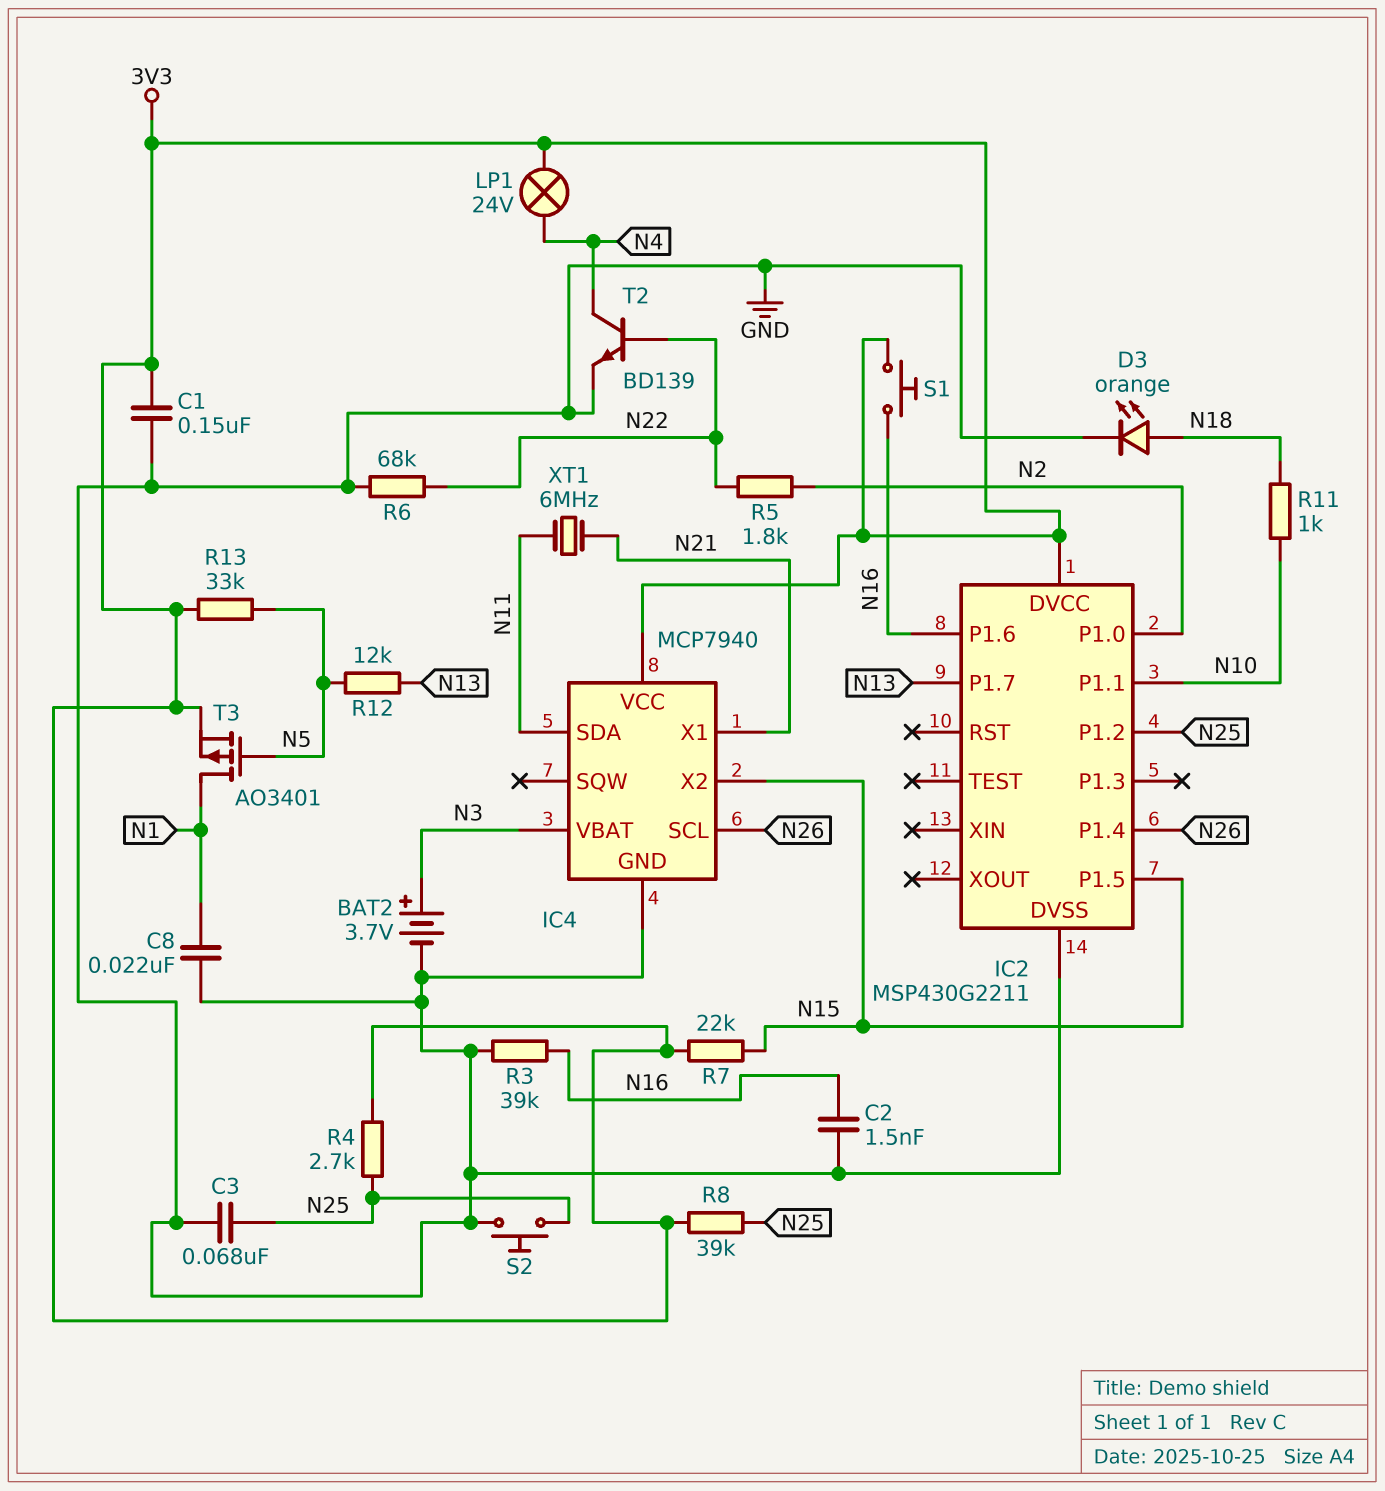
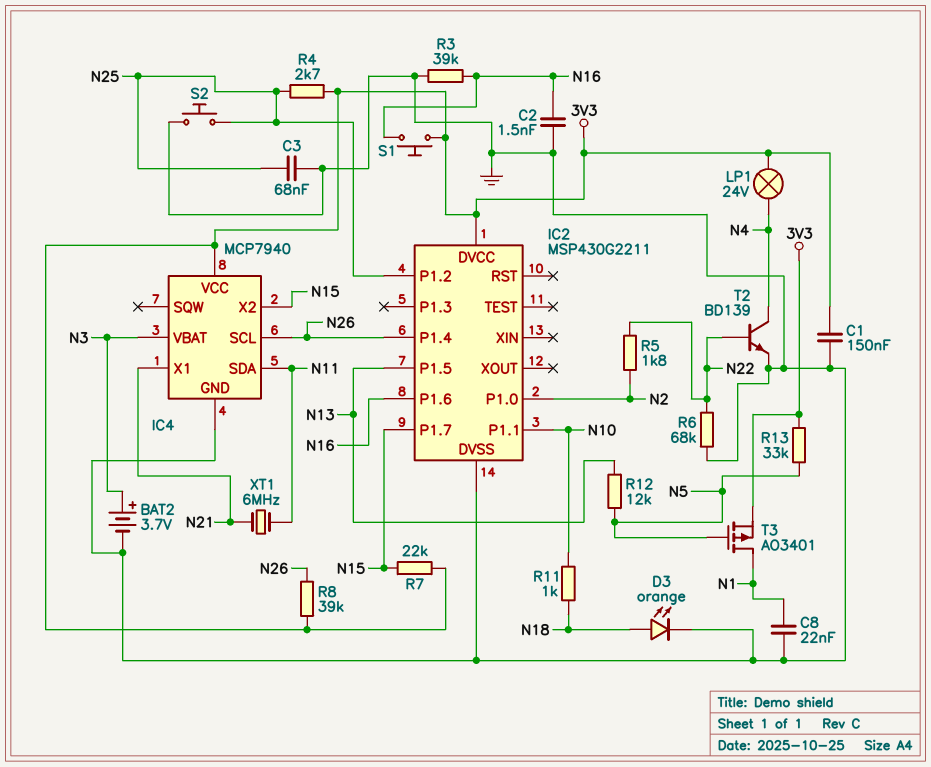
IC2 pin P1.5: N15 -> N13
IC2 pin P1.7: N13 -> N15
R8: 39k (3V3, N25) -> 39k (3V3, N26)

